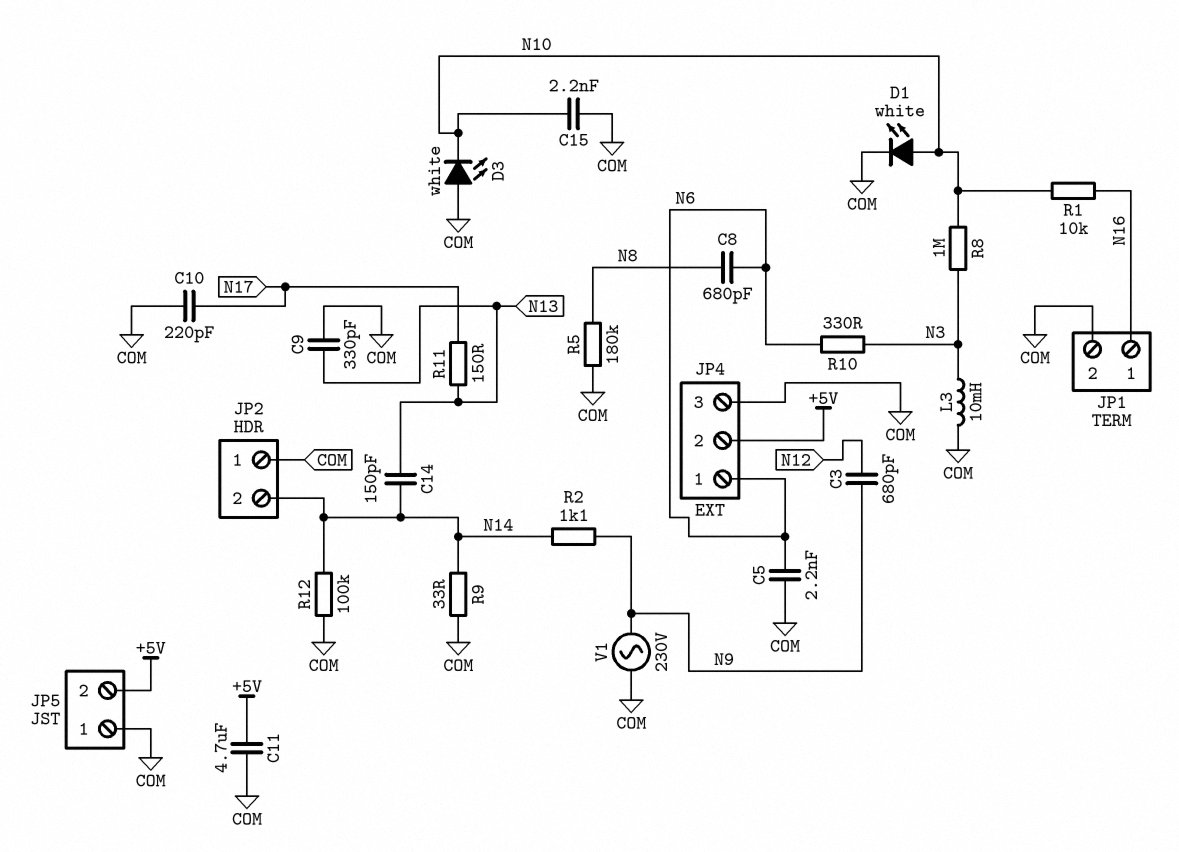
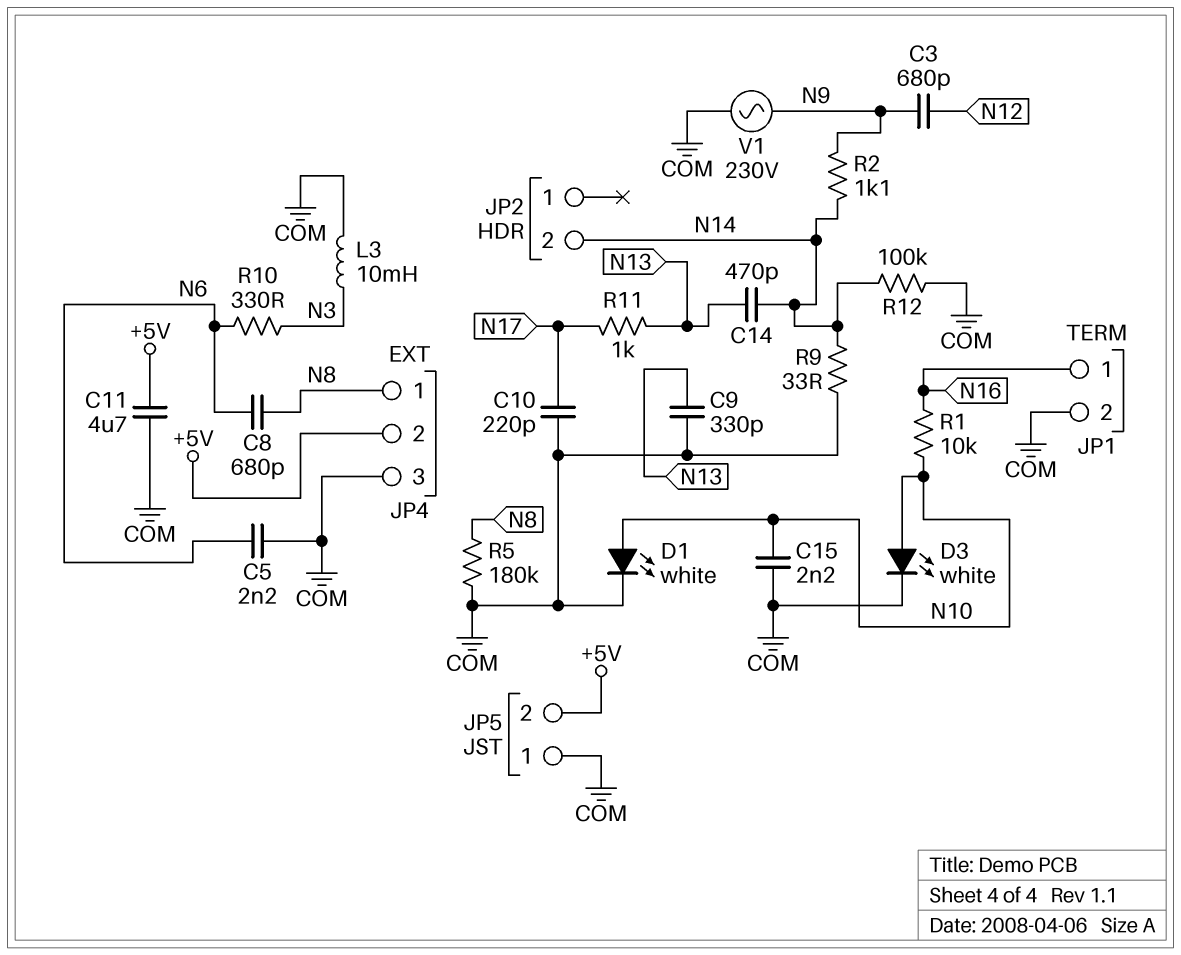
C14: 150pF (N13, N14) -> 470pF (N13, N14)
D3: LED white (A COM, K N10) -> LED white (A N10, K COM)
JP2 pin 1: COM -> none
JP4 pin 1: N6 -> N8
R8: 1M (N3, N10) -> none
R11: 150 (N13, N17) -> 1k (N13, N17)

